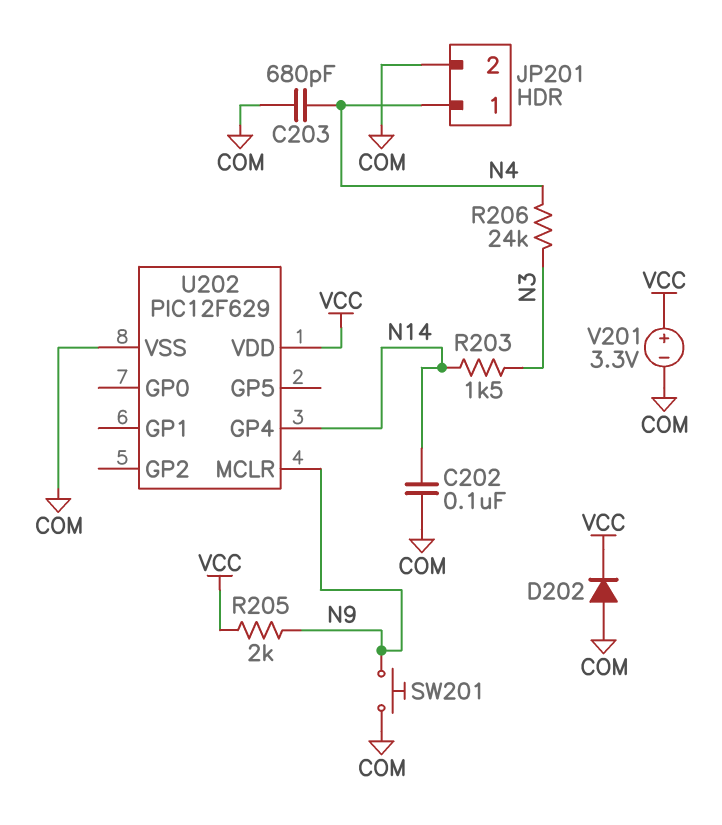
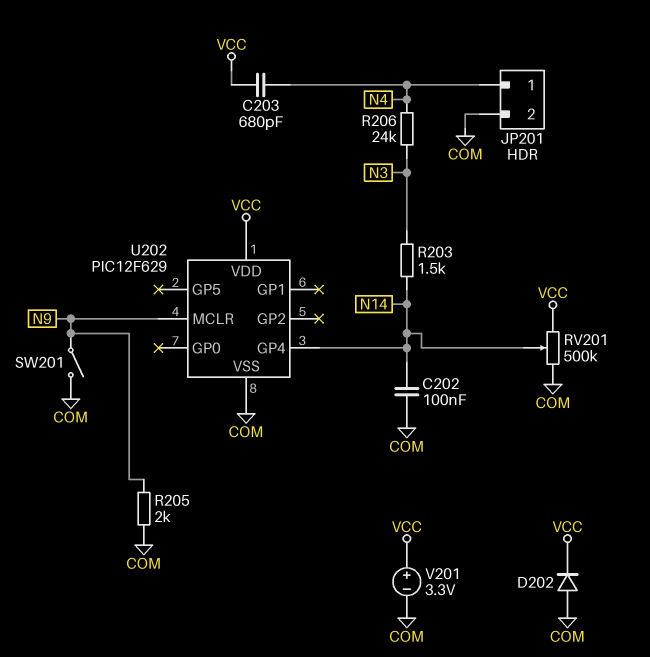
C203: 680pF (COM, N4) -> 680pF (N4, VCC)
R205: 2k (N9, VCC) -> 2k (COM, N9)
RV201: none -> 500k (COM, VCC, wiper N14)
SW201: button (COM, N9) -> switch (COM, N9)

